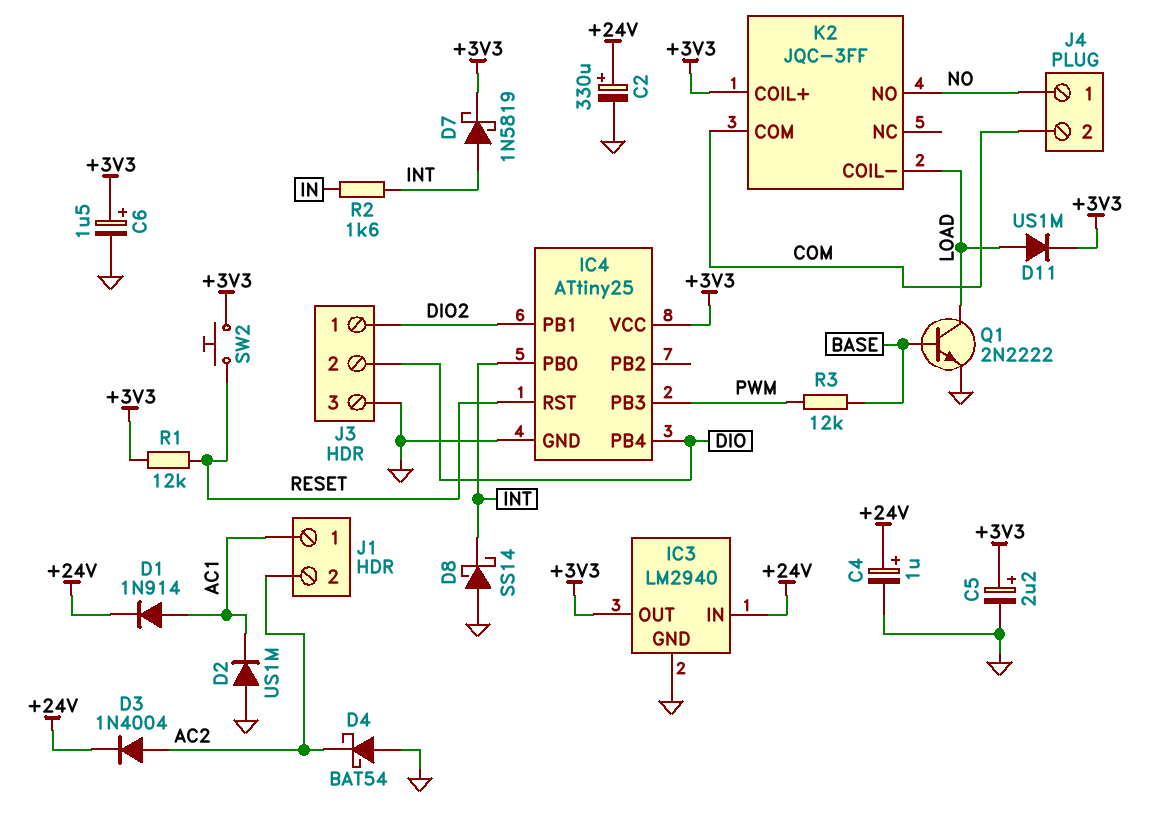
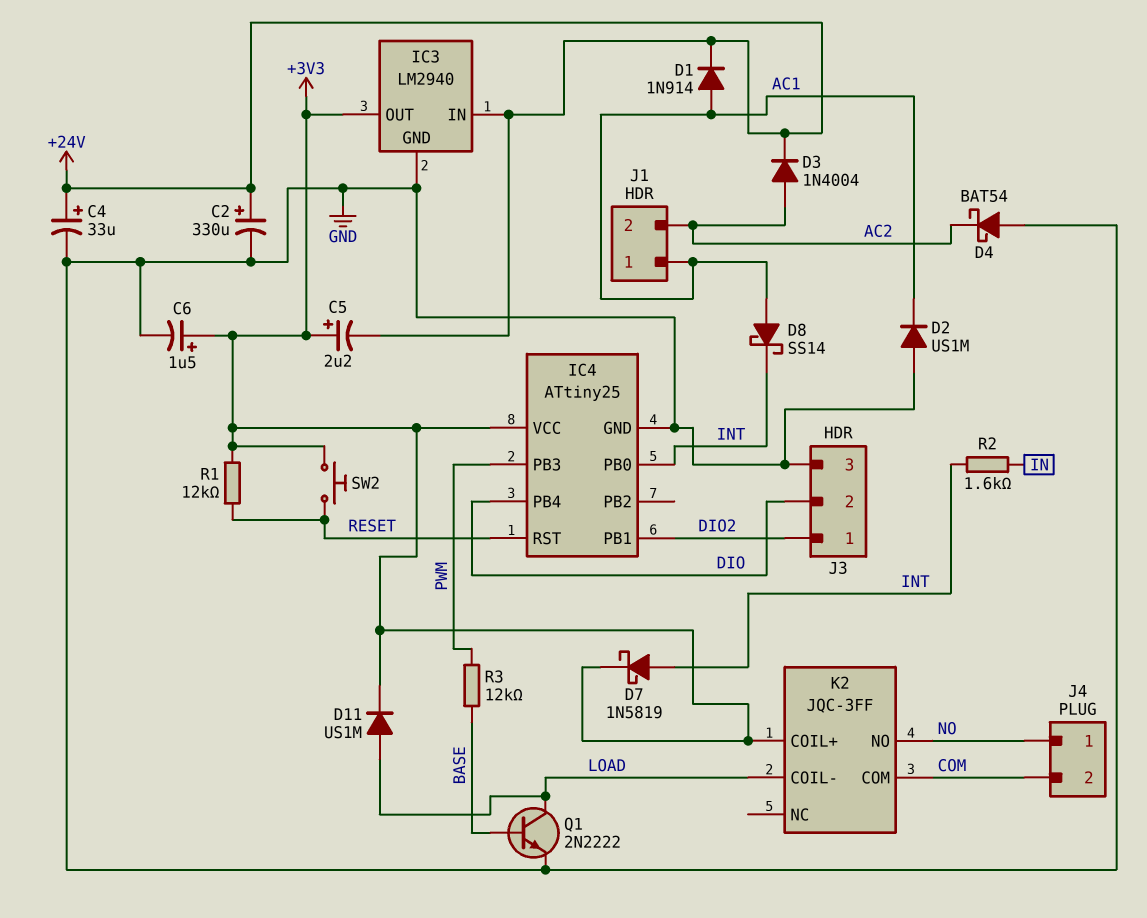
C4: 1uF (plus +24V, minus GND) -> 33uF (plus +24V, minus GND)
C5: 2.2uF (plus +3V3, minus GND) -> 2.2uF (plus +3V3, minus +24V)
D8: schottky SS14 (A GND, K INT) -> schottky SS14 (A AC1, K INT)

